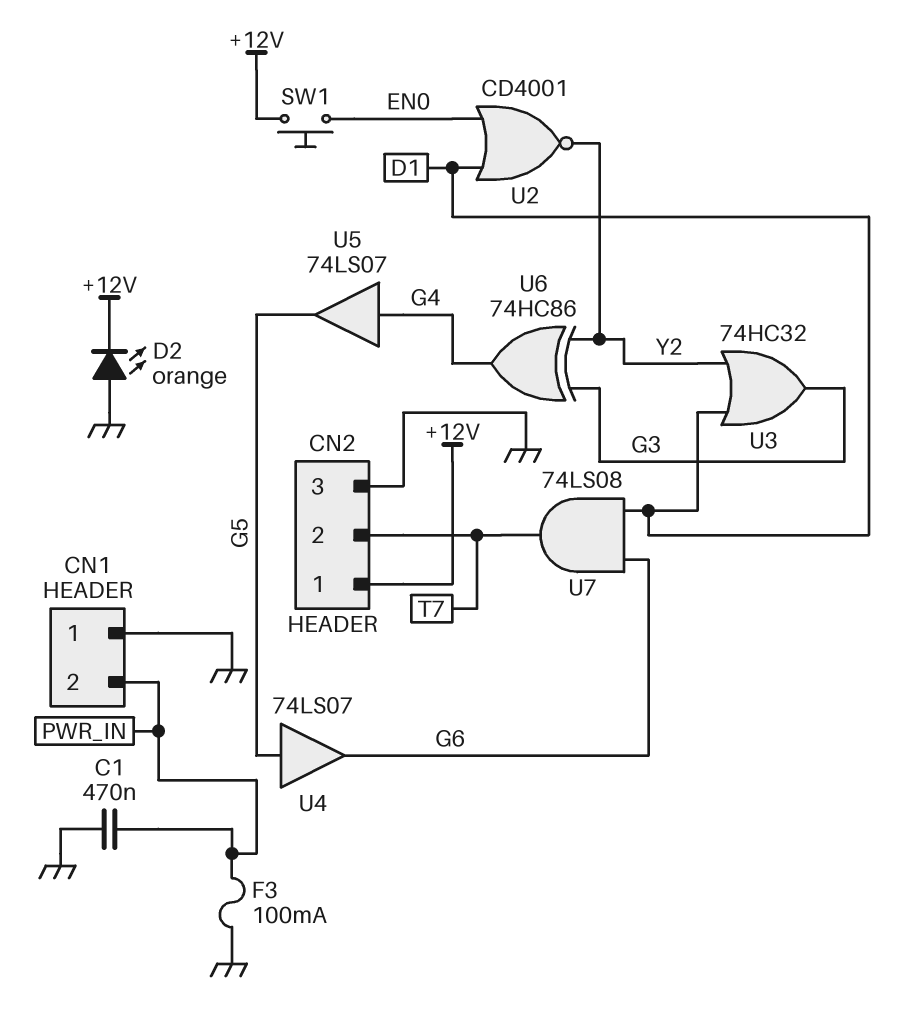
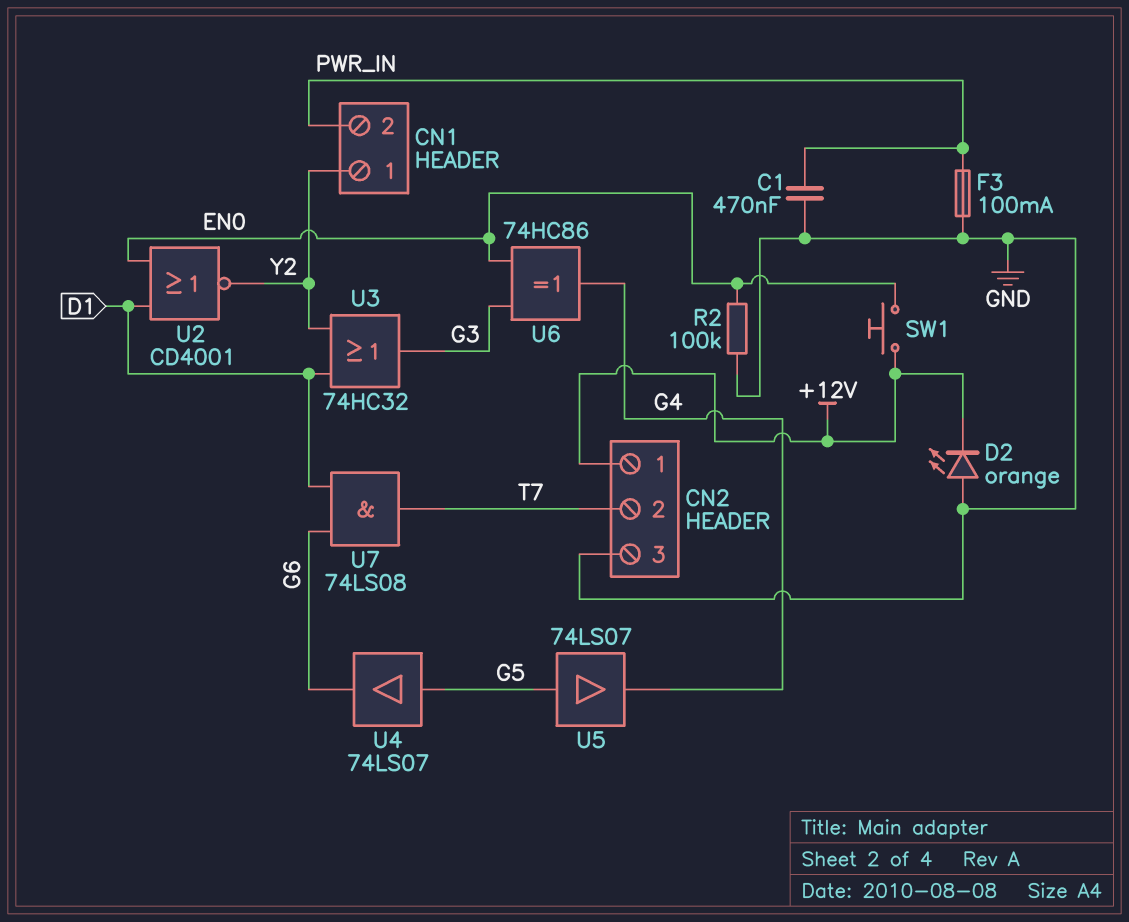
CN1 pin 1: GND -> Y2
R2: none -> 100k (EN0, GND)
U5: buffer 74LS07 (in G4, out G5) -> buffer 74LS07 (in G5, out G4)
U6: XOR 74HC86 (in G3, in Y2, out G4) -> XOR 74HC86 (in EN0, in G3, out G4)

